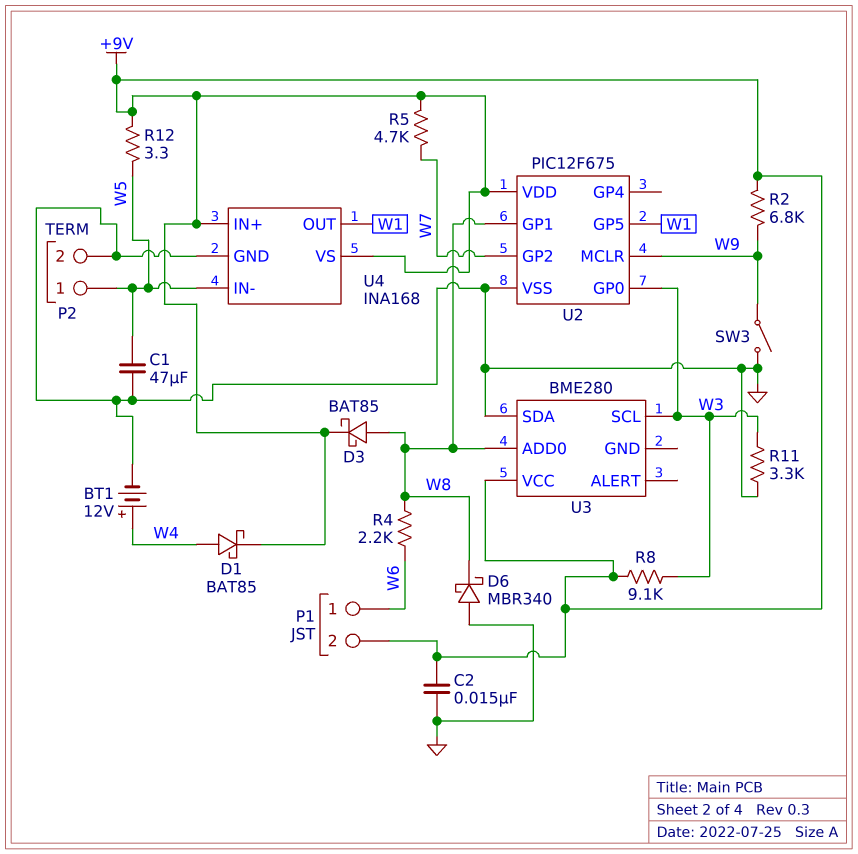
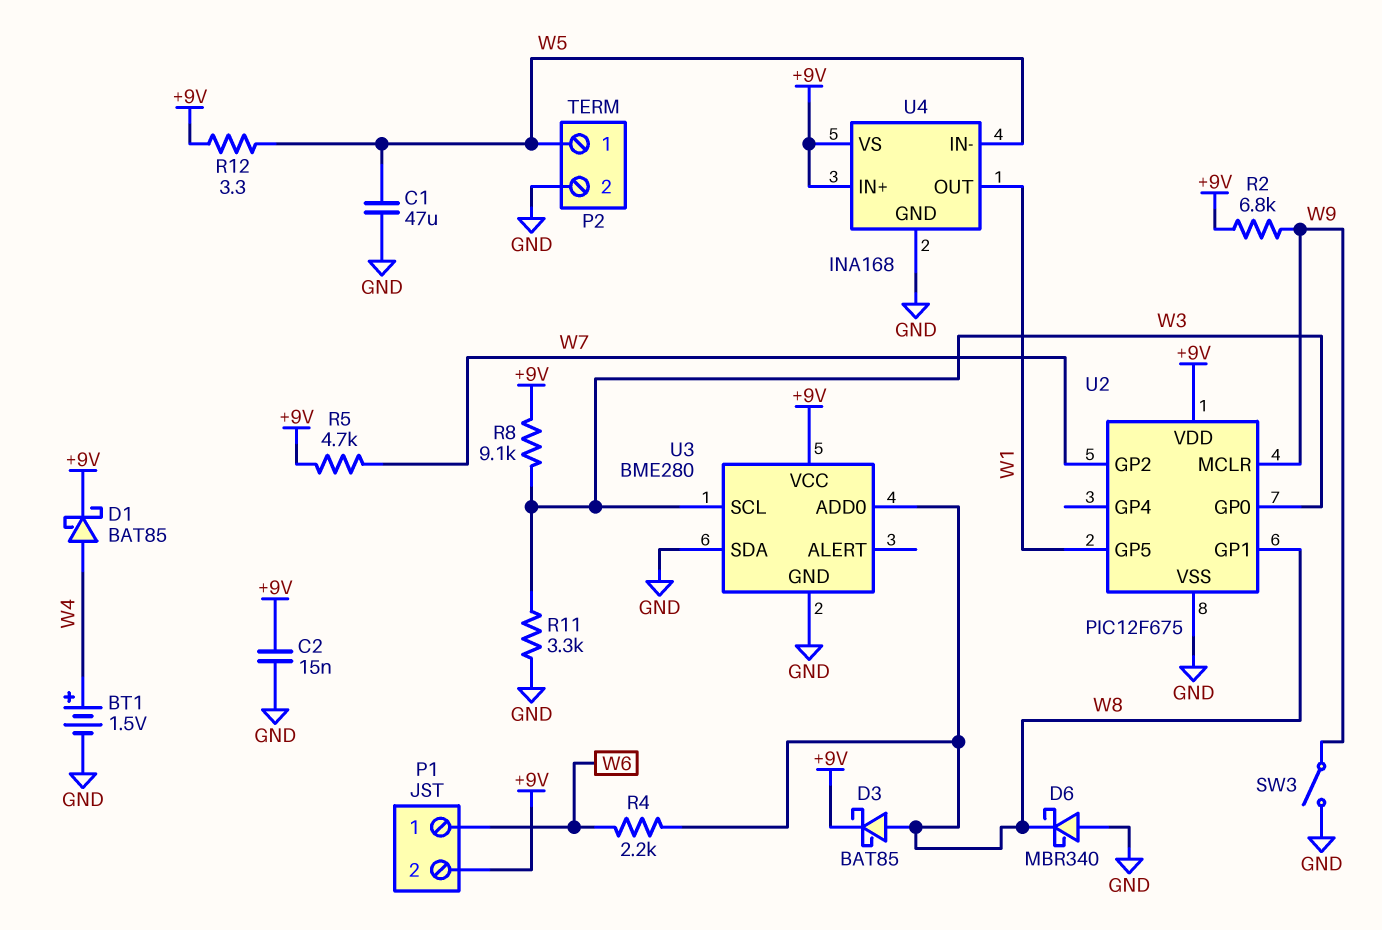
BT1: 12V (plus W4, minus GND) -> 1.5V (plus W4, minus GND)
U3 pin GND: none -> GND

